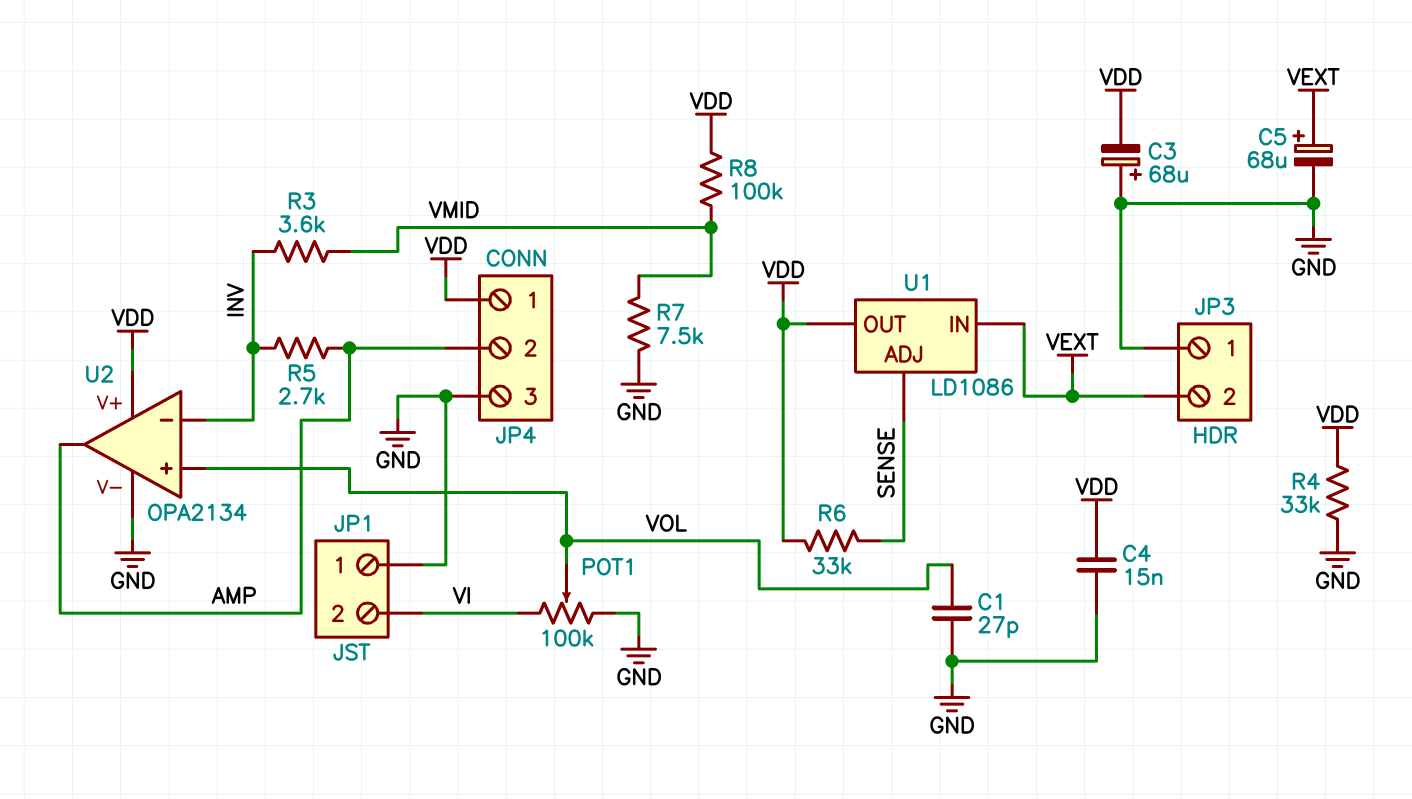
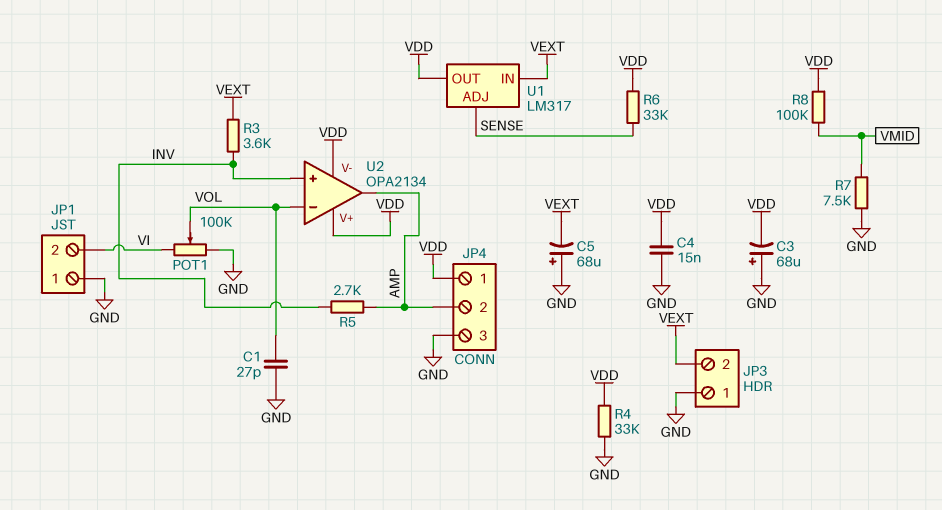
C5: 68uF (plus VEXT, minus GND) -> 68uF (plus GND, minus VEXT)
R3: 3.6k (INV, VMID) -> 3.6k (INV, VEXT)
U1: LD1086 -> LM317
U2 pin V-: GND -> VDD
U2 pin in+: VOL -> INV
U2 pin in-: INV -> VOL

